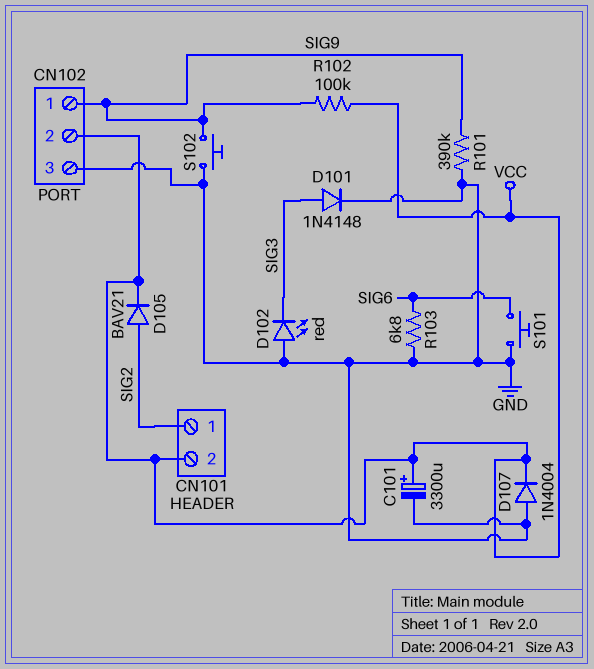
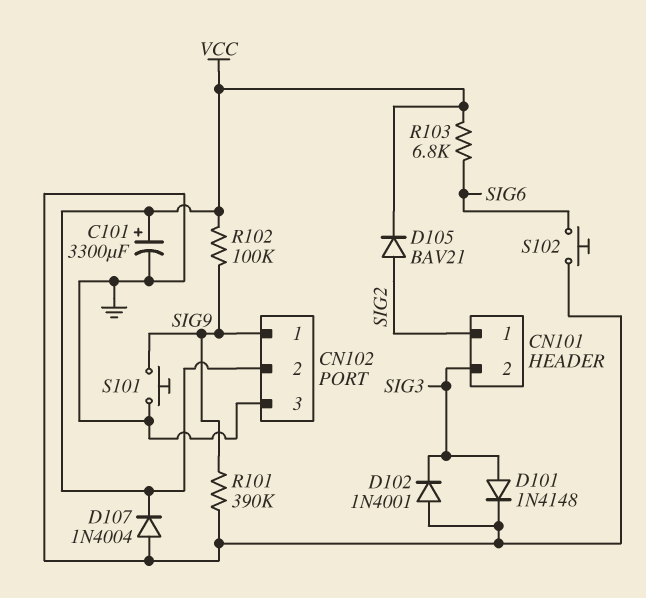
CN101 pin 2: VCC -> SIG3
D102: LED red (A GND, K SIG3) -> diode 1N4001 (A GND, K SIG3)
R103: 6.8k (GND, SIG6) -> 6.8k (SIG6, VCC)
S101: button (GND, SIG6) -> button (GND, SIG9)
S102: button (GND, SIG9) -> button (GND, SIG6)

